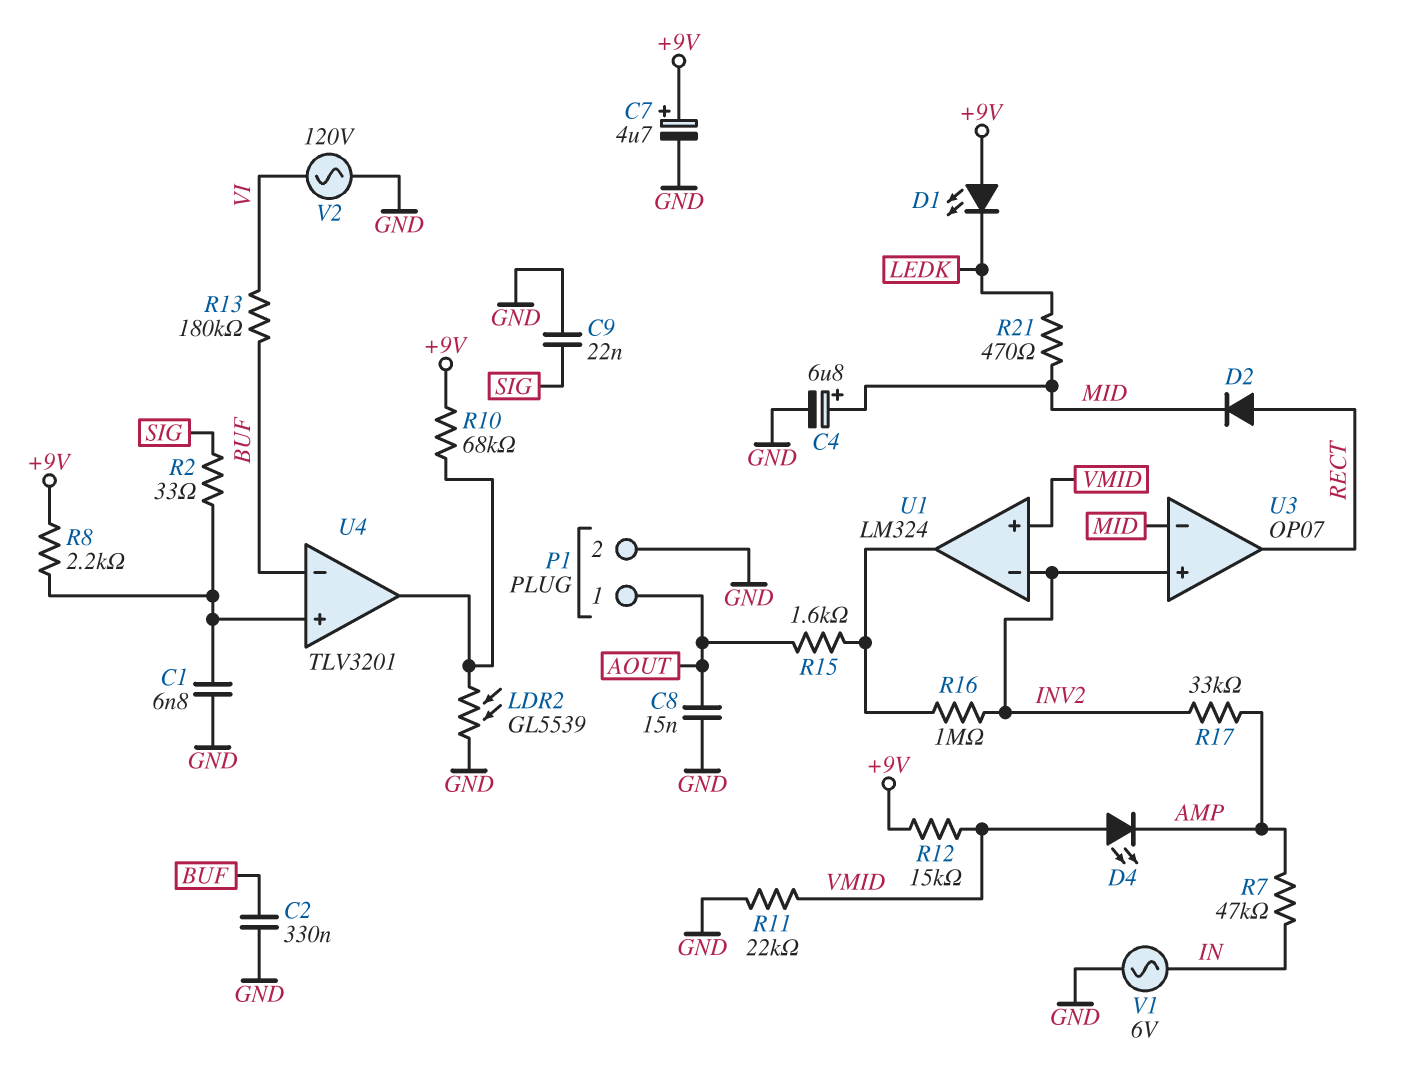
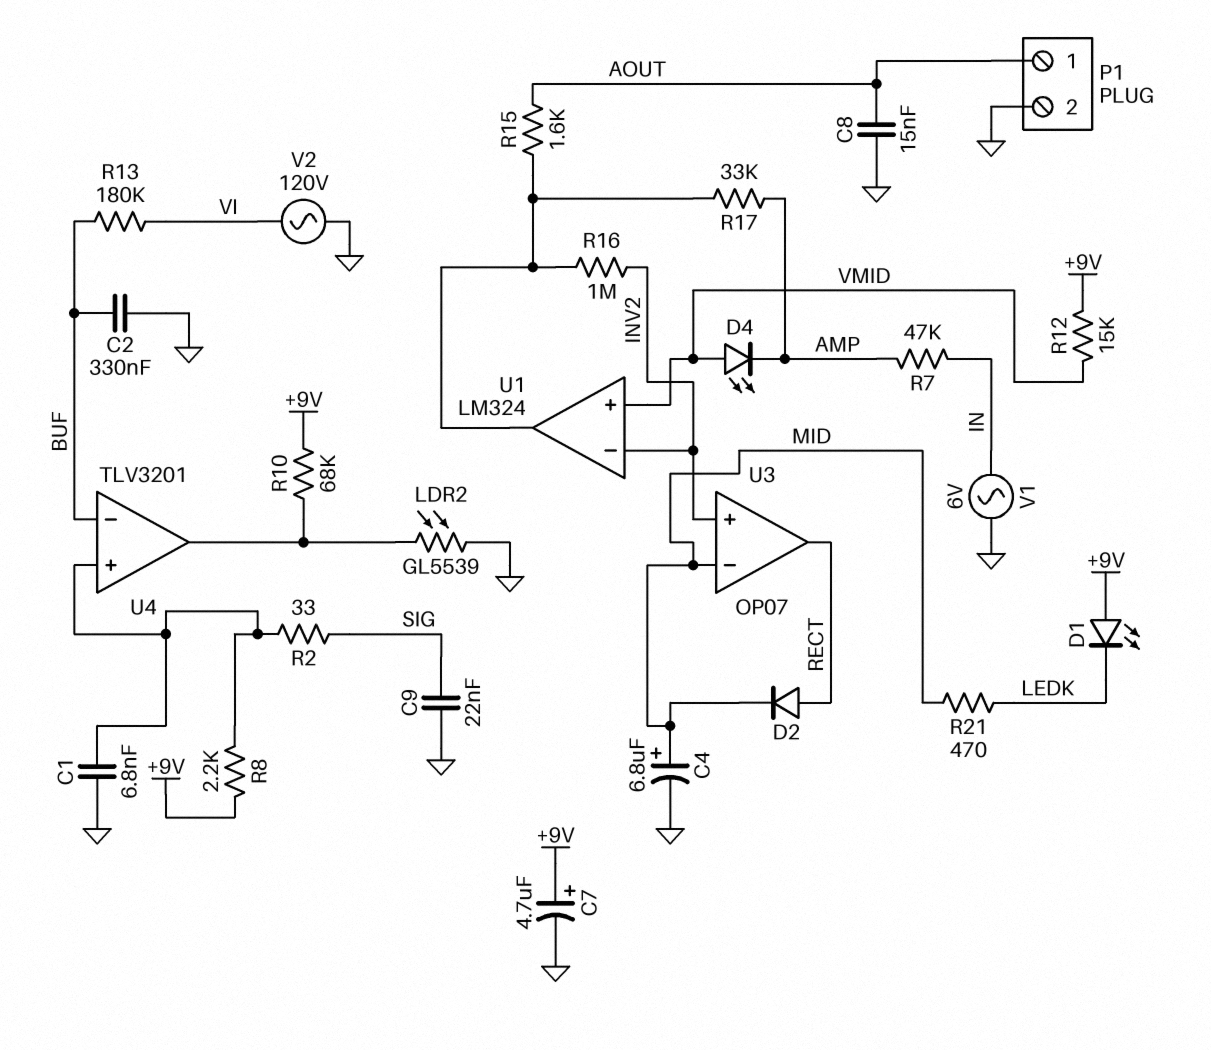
R11: 22k (GND, VMID) -> none
R17: 33k (AMP, INV2) -> 33k (AMP, U1/out)

